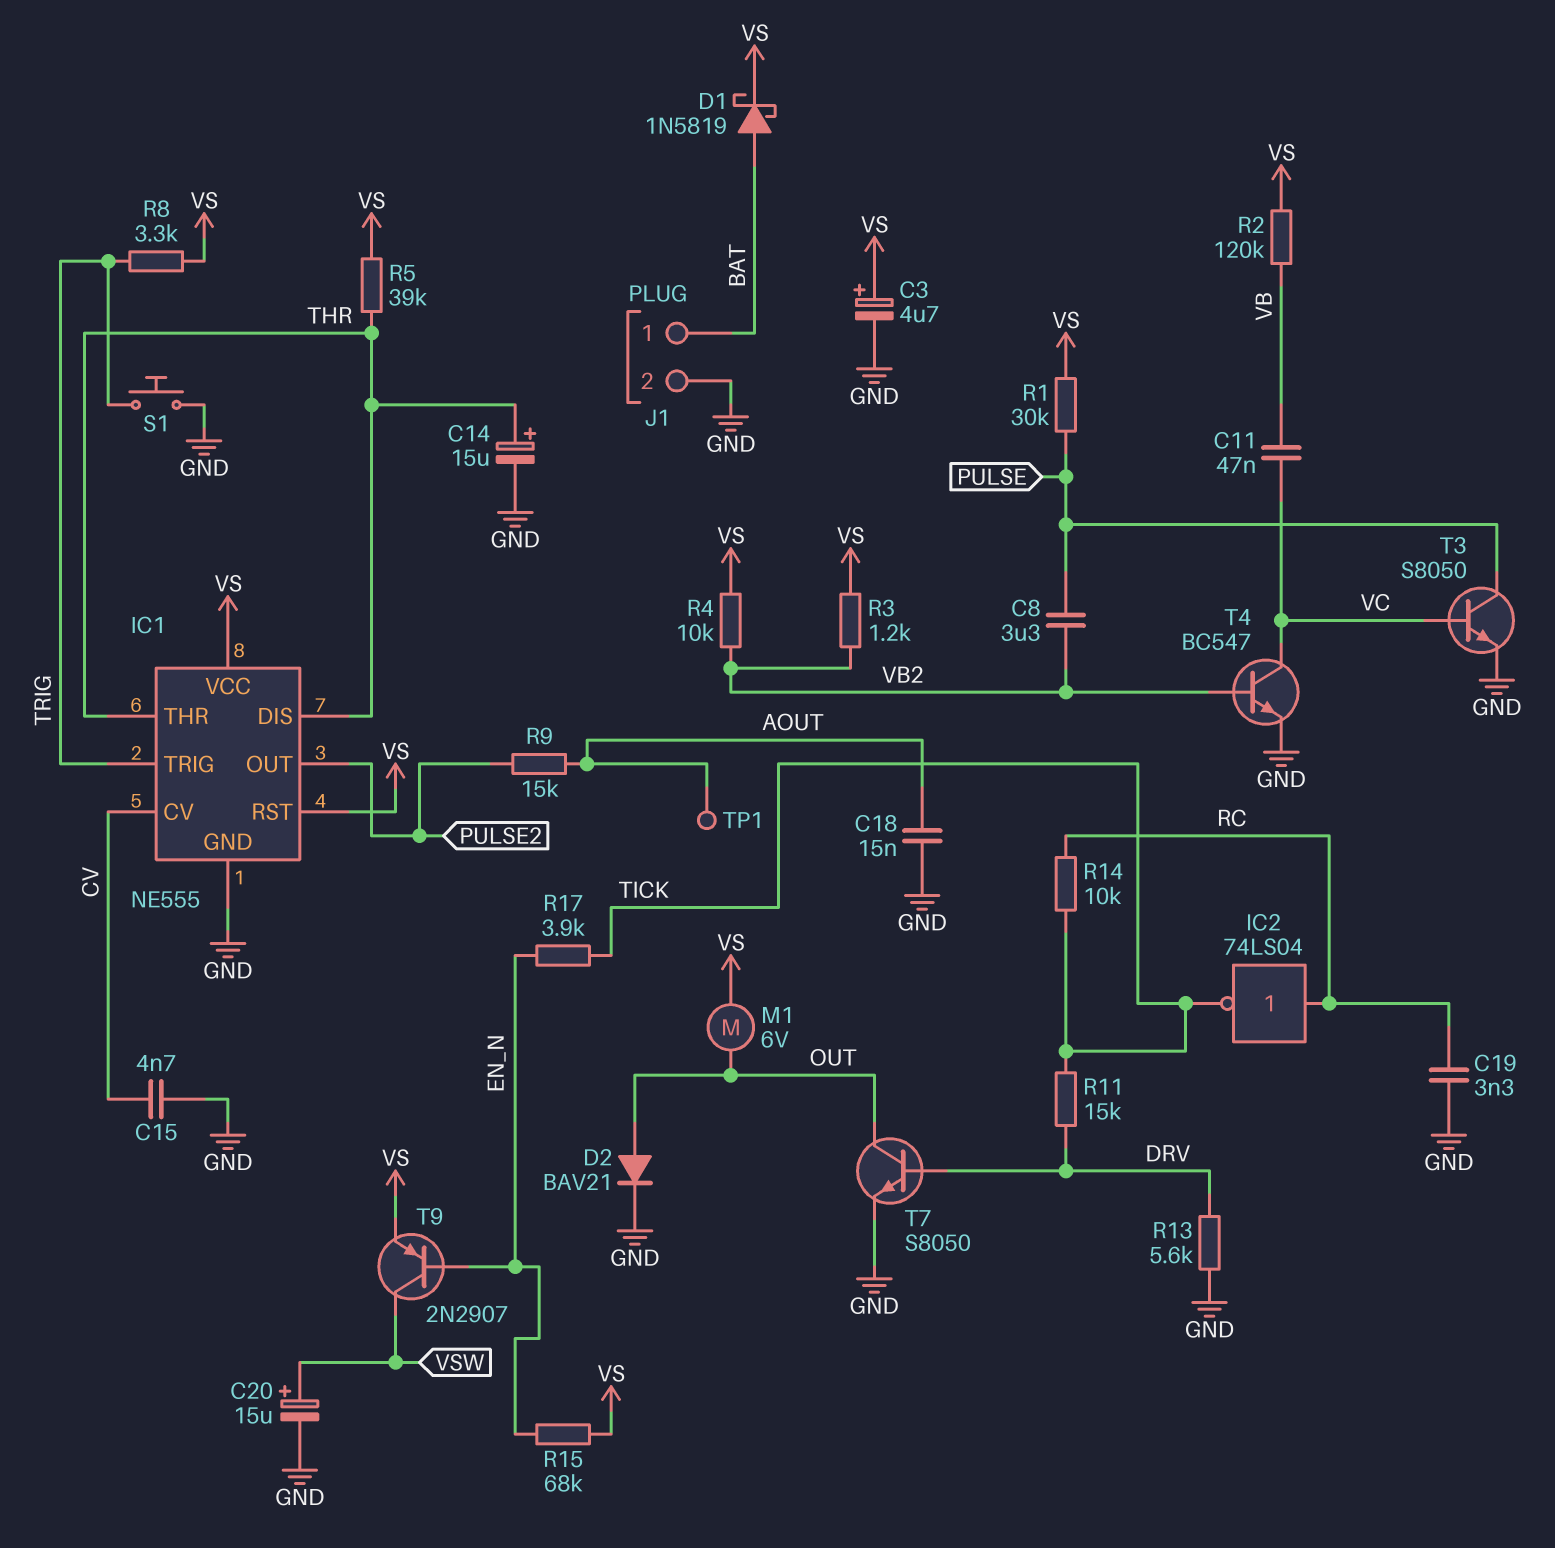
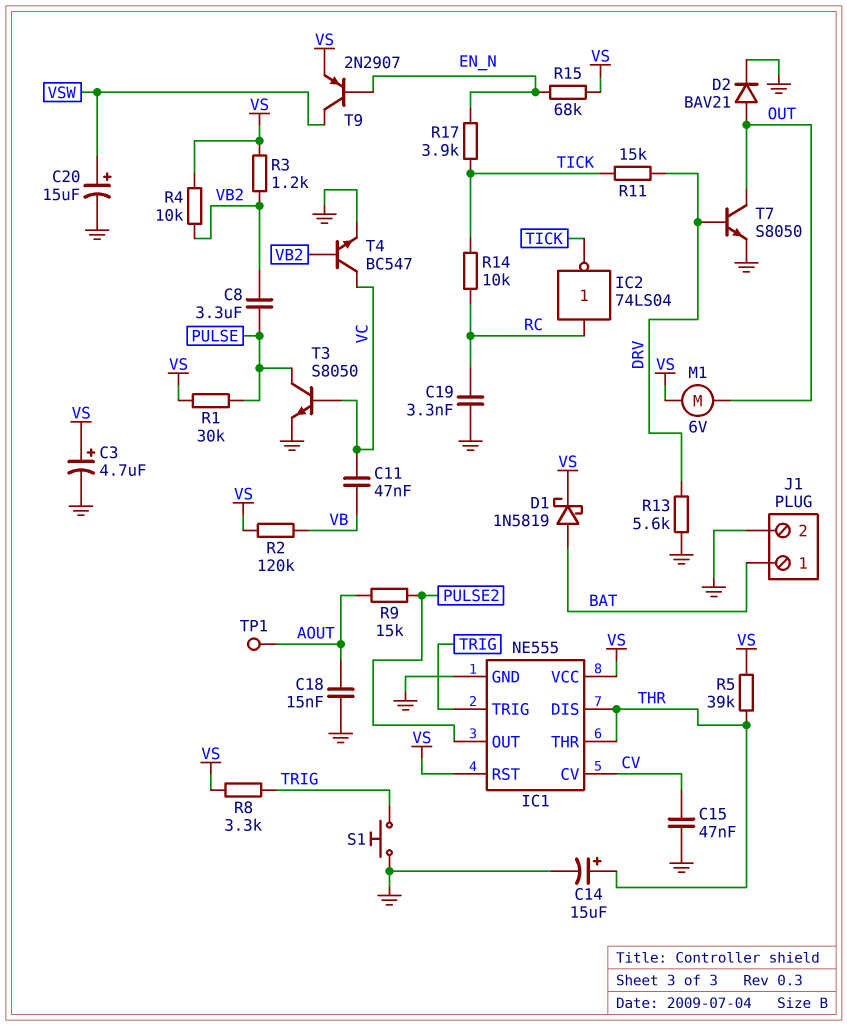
C15: 4.7nF (CV, GND) -> 47nF (CV, GND)

